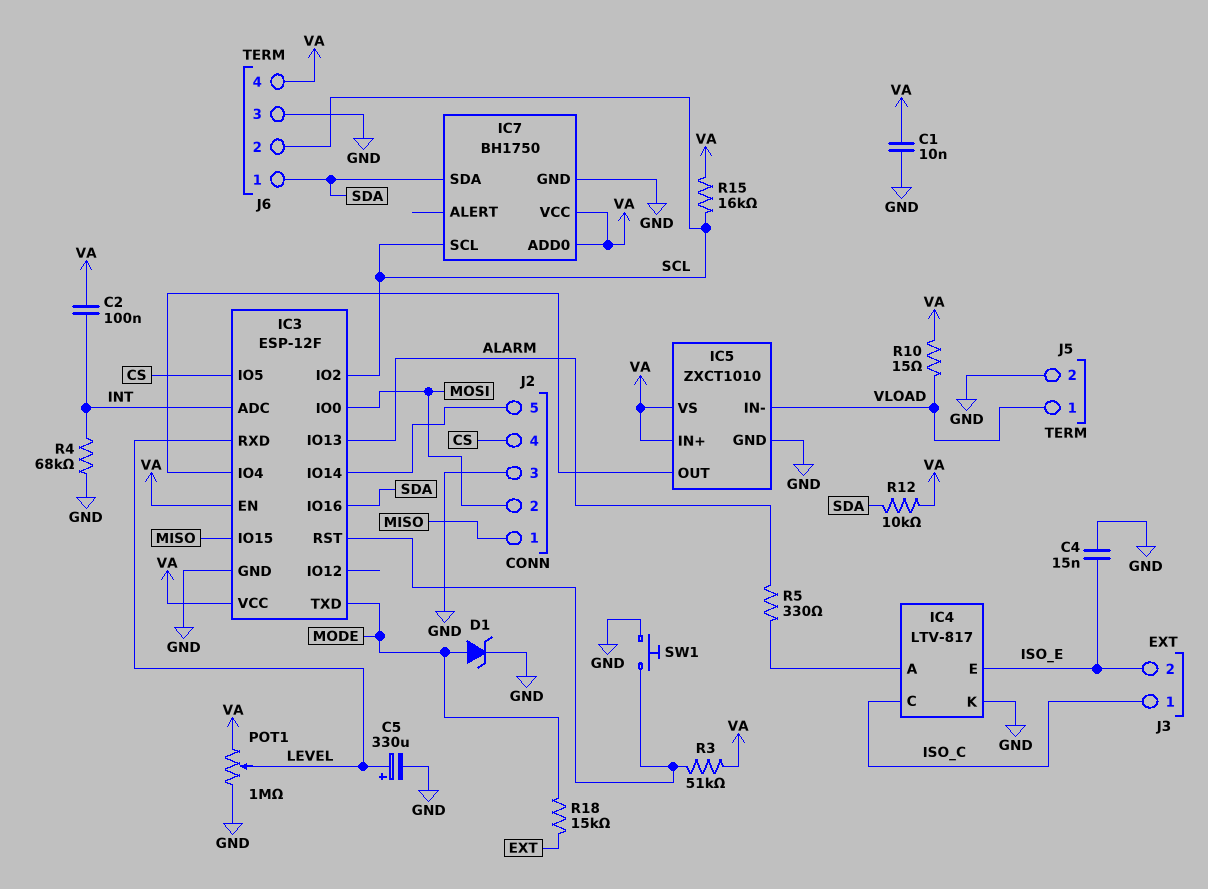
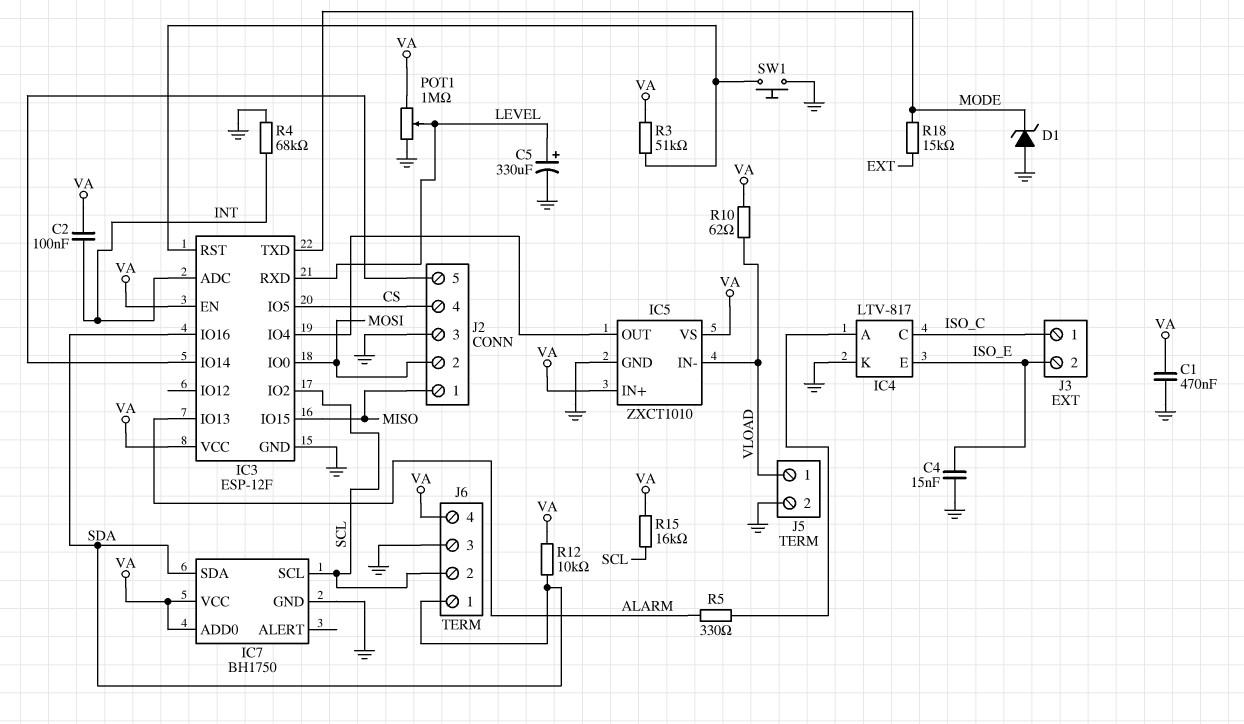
C1: 10nF (GND, VA) -> 470nF (GND, VA)
D1: zener (A MODE, K GND) -> zener (A GND, K MODE)
R10: 15 (VA, VLOAD) -> 62 (VA, VLOAD)

